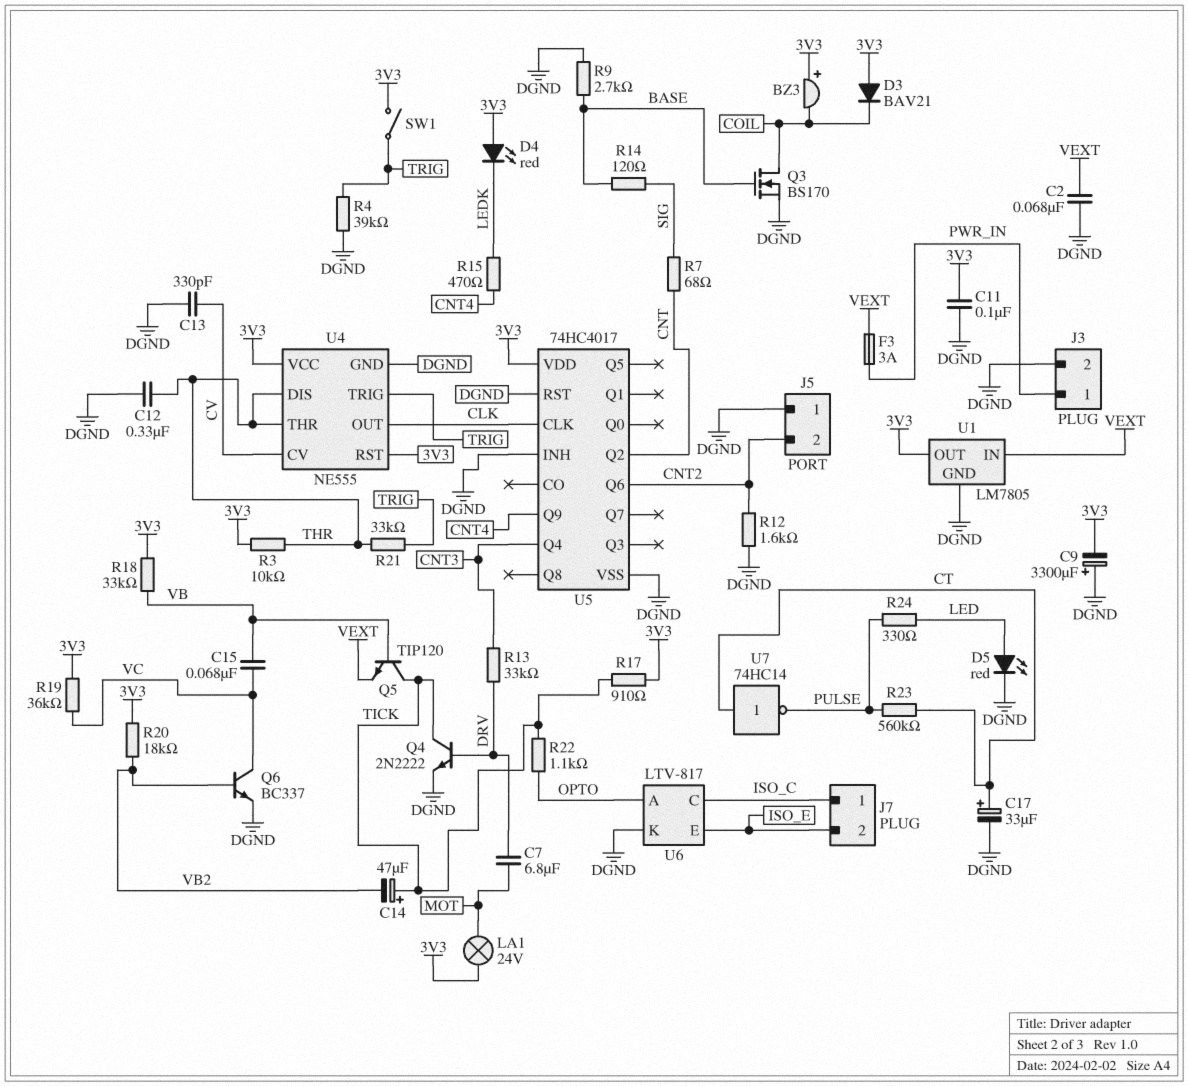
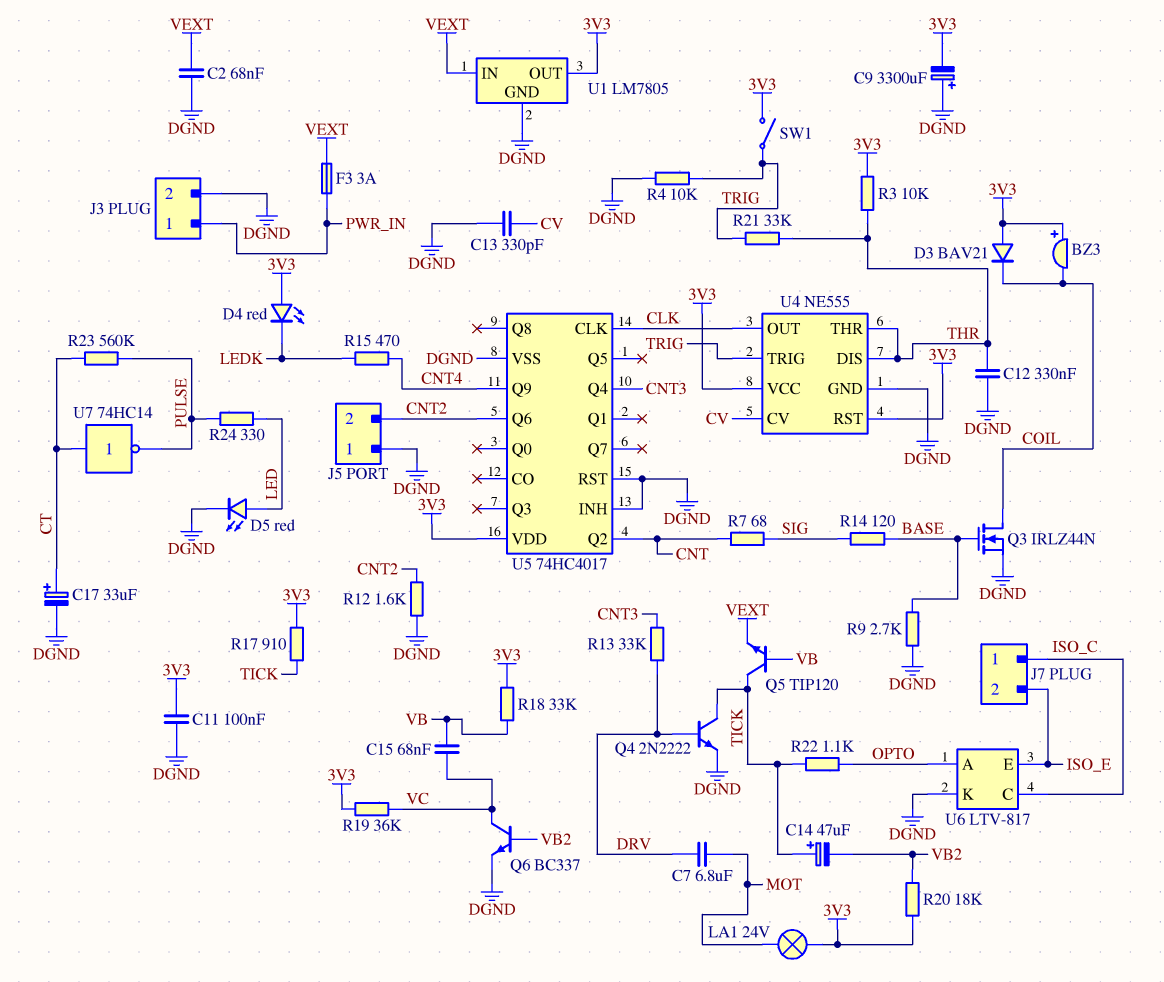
Q3: NMOS BS170 (G BASE, D COIL, S DGND) -> NMOS IRLZ44N (G BASE, D COIL, S DGND)
R4: 39k (DGND, TRIG) -> 10k (DGND, TRIG)

